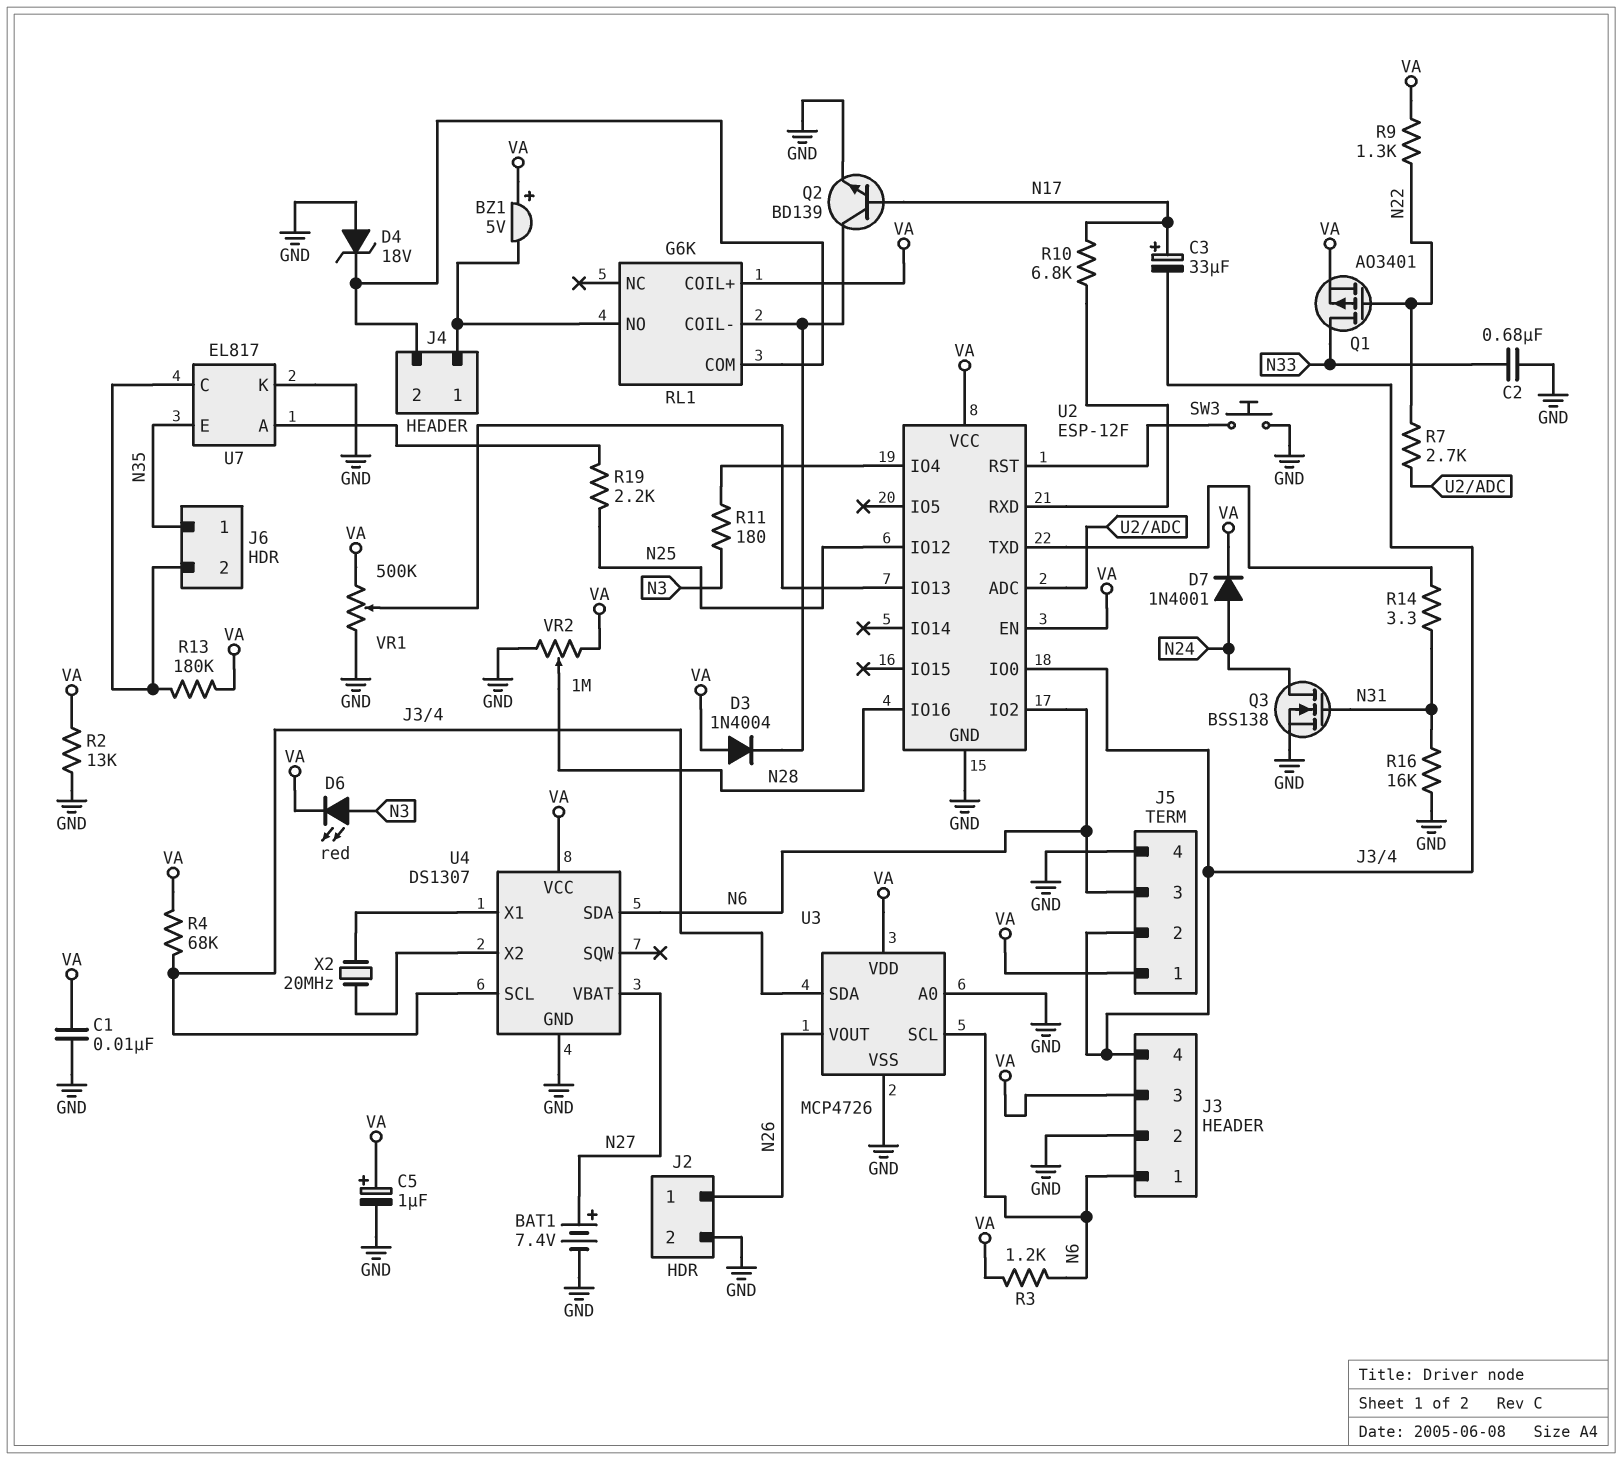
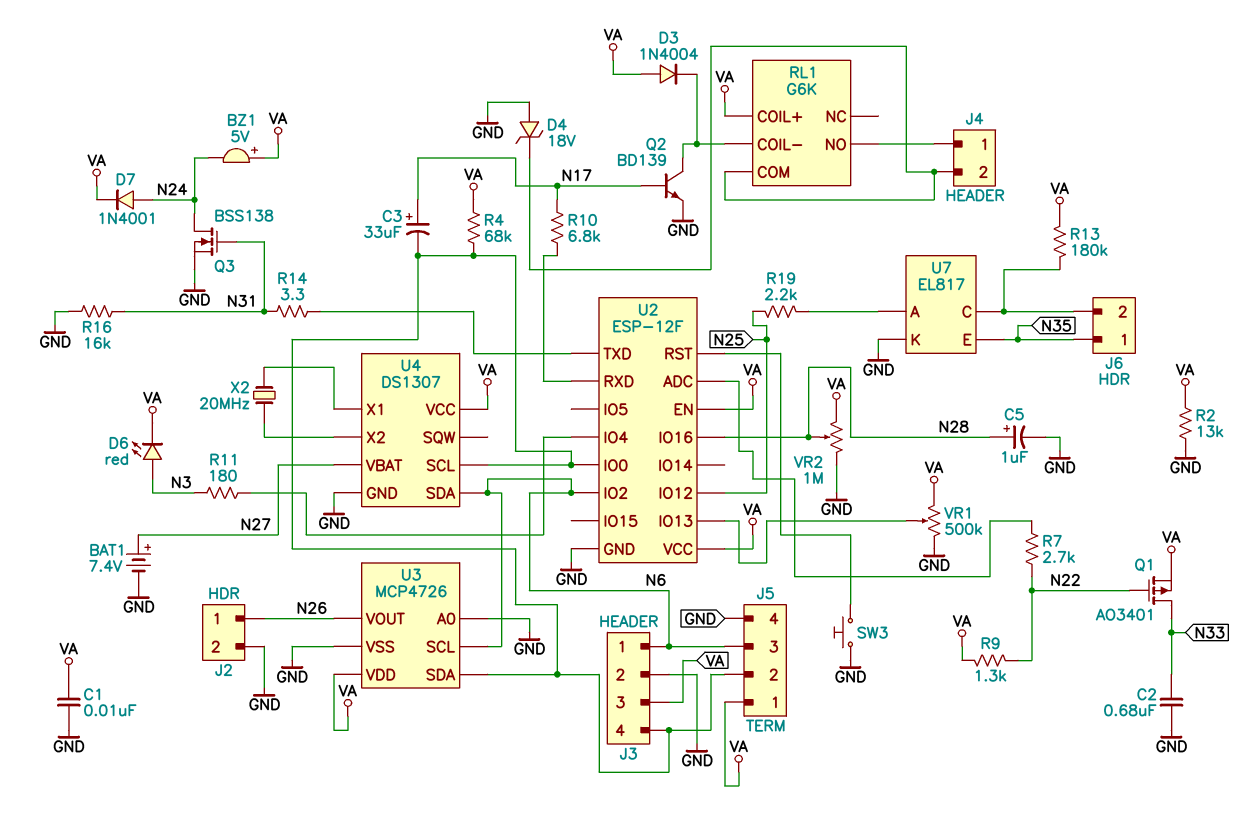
BZ1: buzzer 5V (plus VA, minus J4/1) -> buzzer 5V (plus VA, minus N24)
C5: 1uF (plus VA, minus GND) -> 1uF (plus N28, minus GND)
R3: 1.2k (N6, VA) -> none

